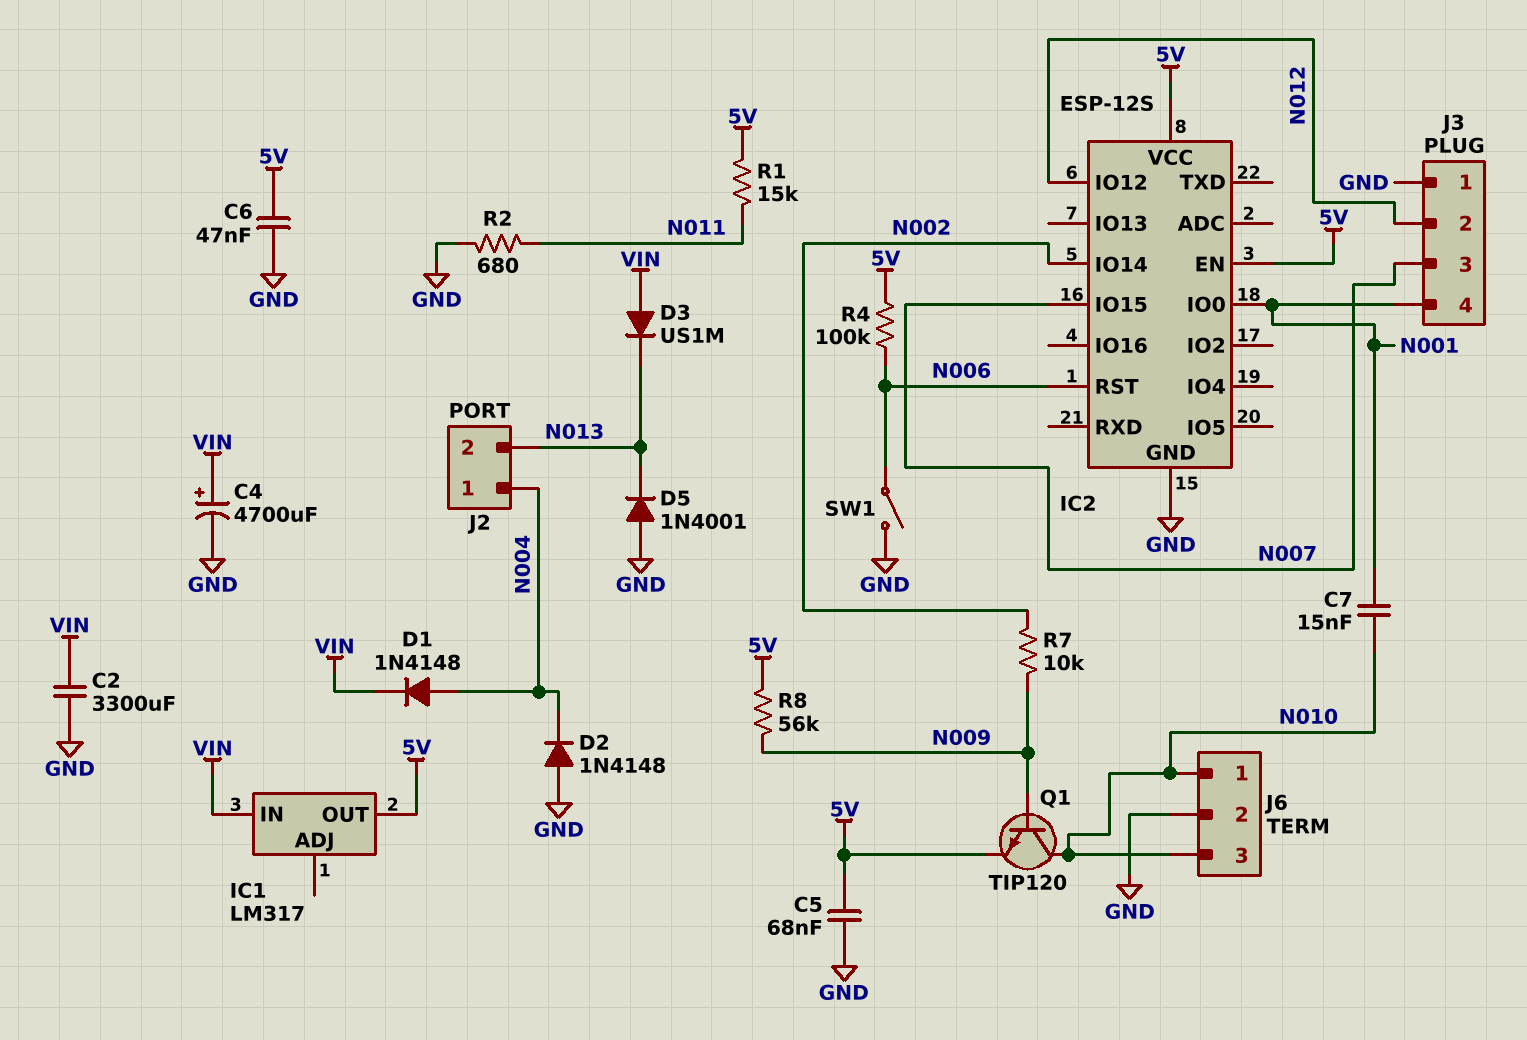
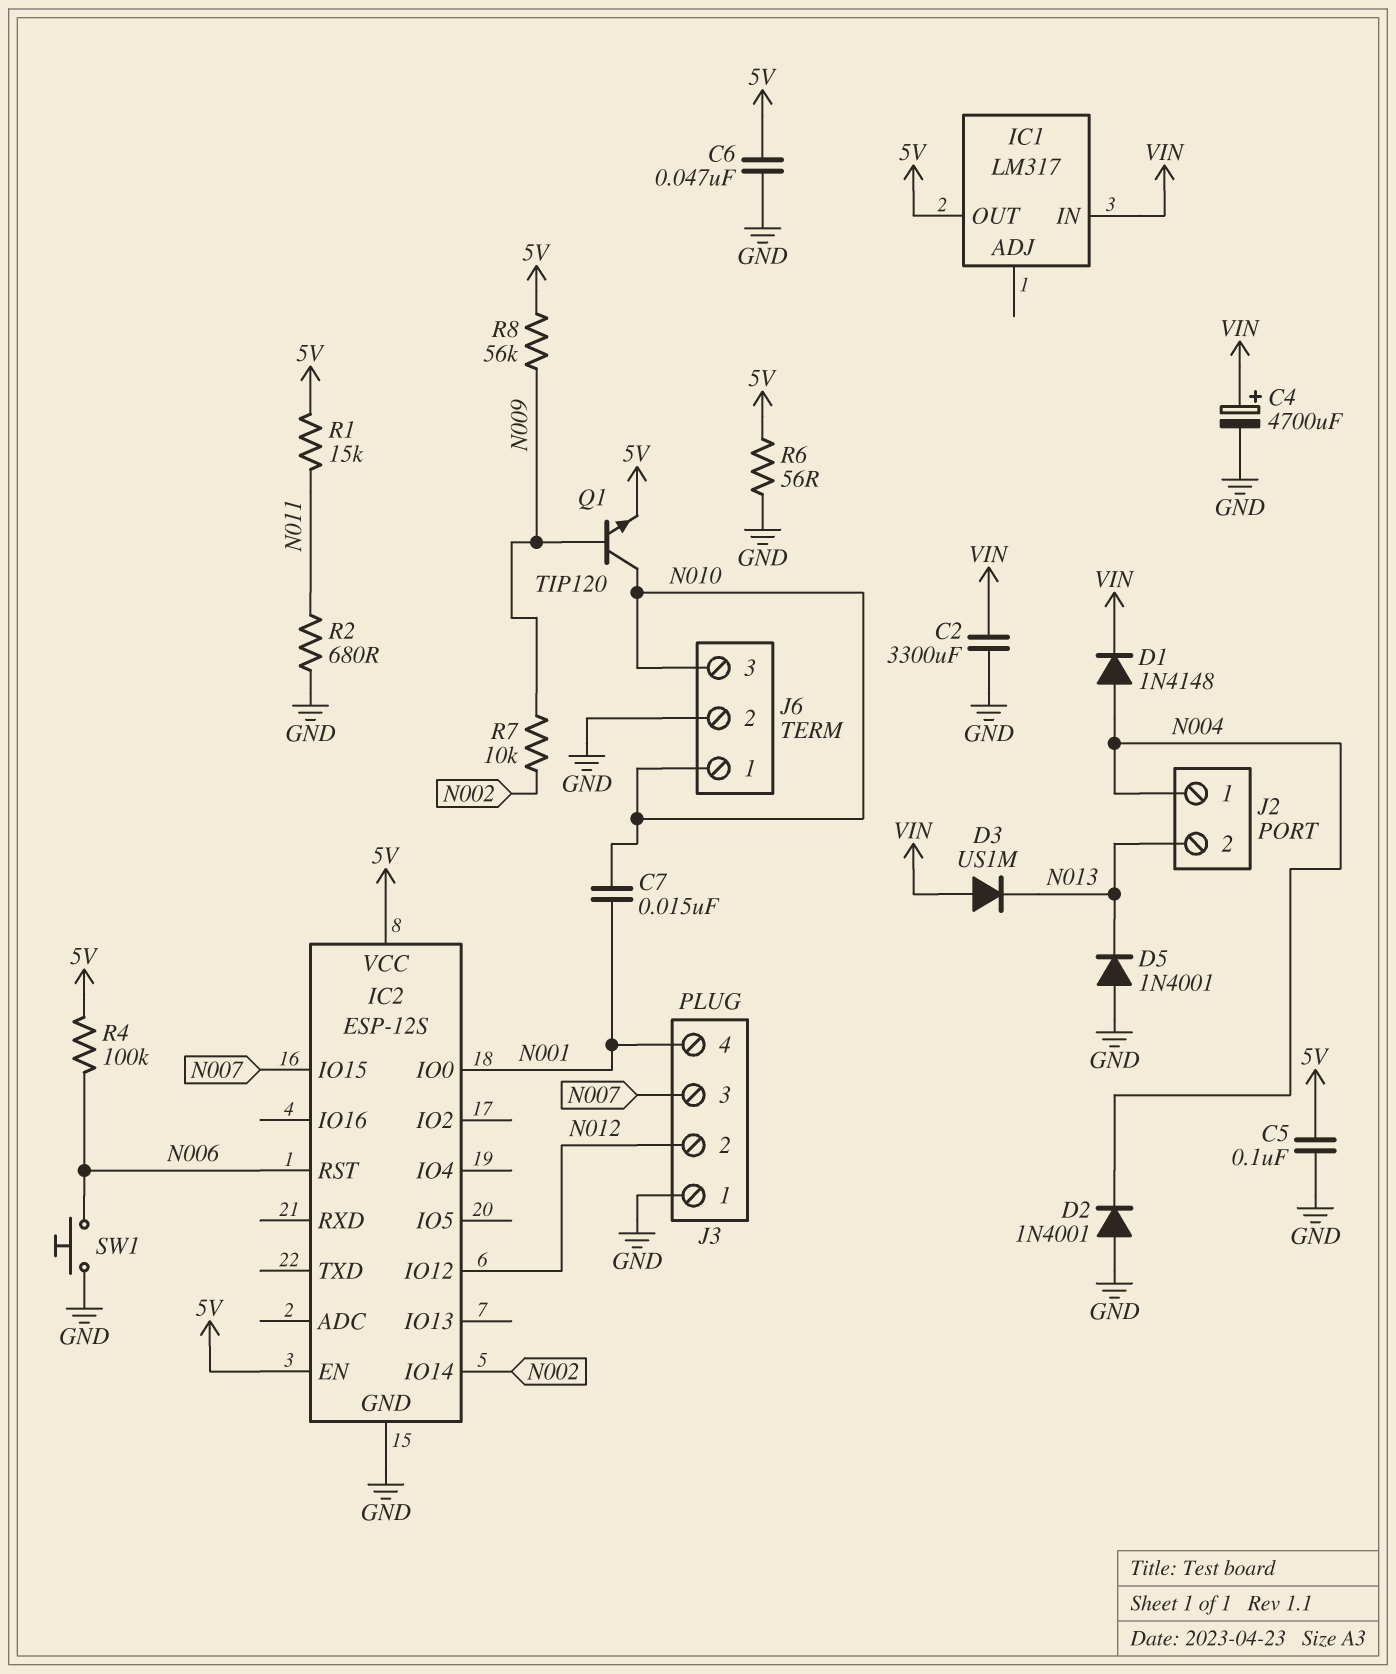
C5: 68nF (5V, GND) -> 100nF (5V, GND)
D2: diode 1N4148 (A GND, K N004) -> diode 1N4001 (A GND, K N004)
R6: none -> 56 (5V, GND)
SW1: switch (GND, N006) -> button (GND, N006)

